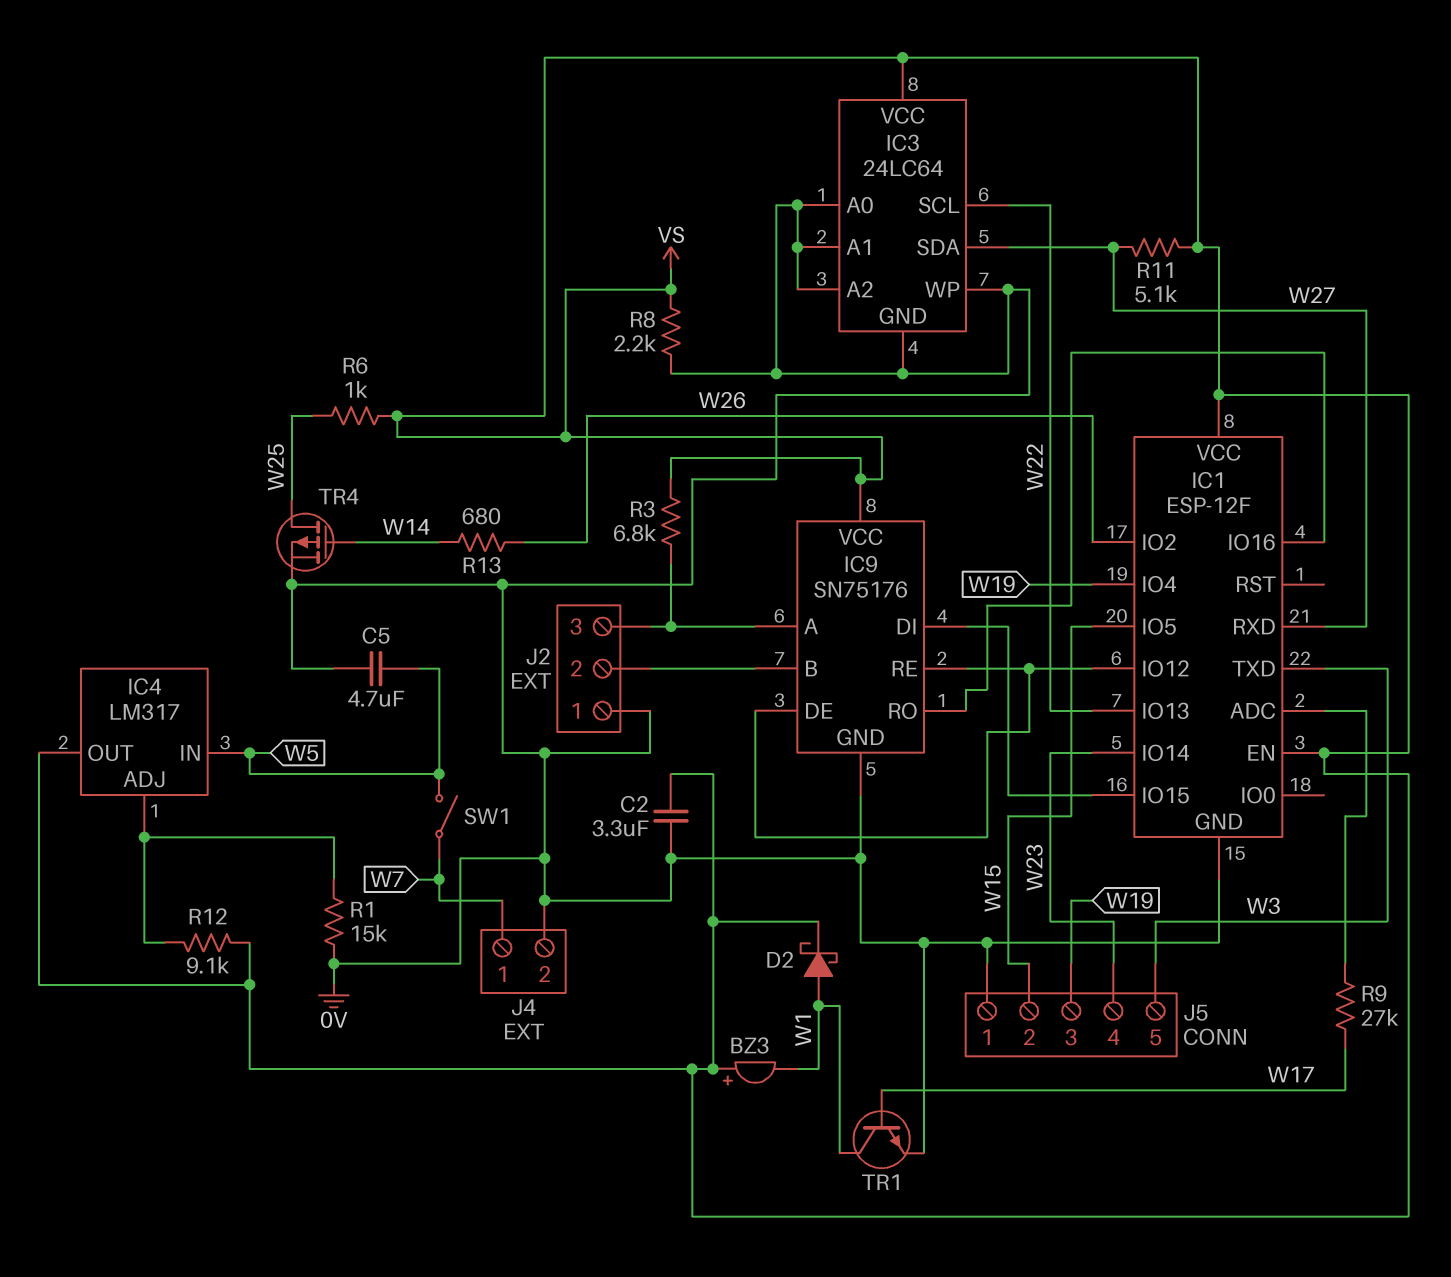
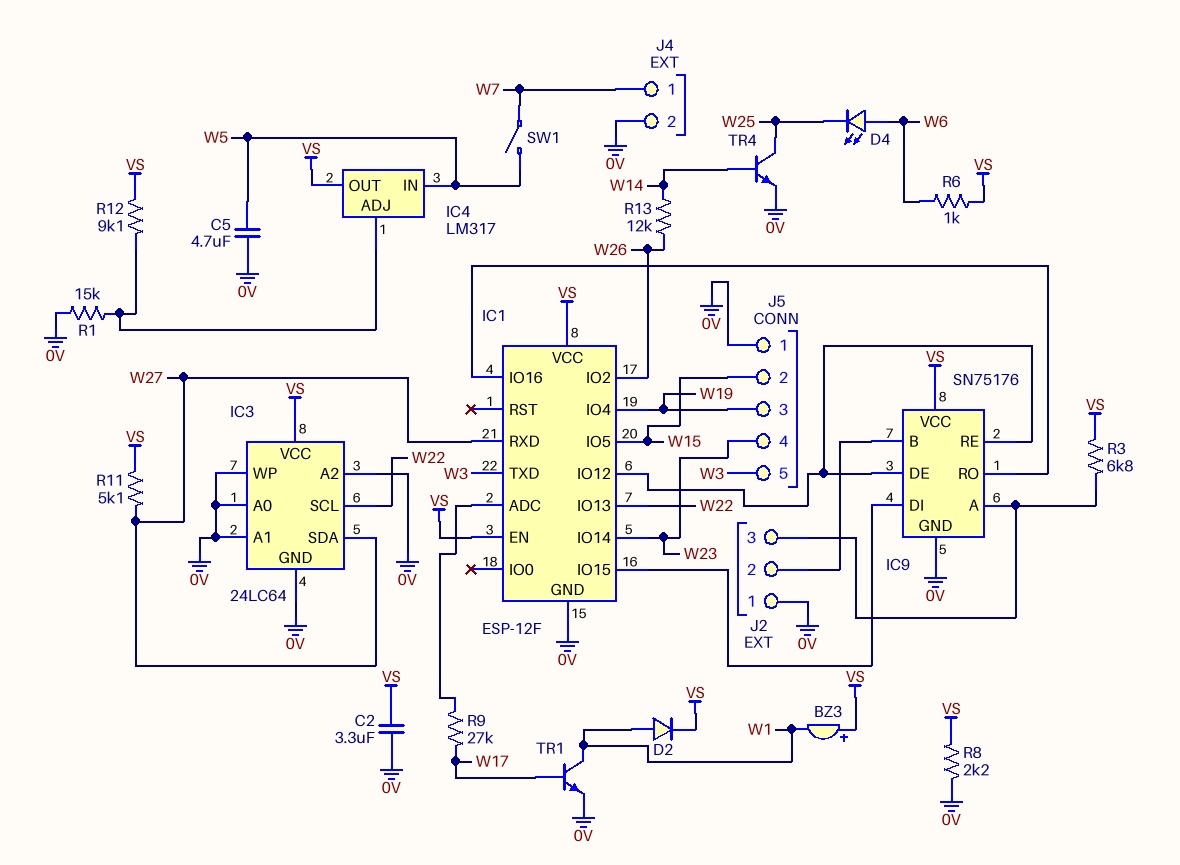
D2: schottky (A W1, K VS) -> diode (A W1, K VS)
D4: none -> LED (A W6, K W25)
R6: 1k (VS, W25) -> 1k (VS, W6)
R13: 680 (W14, W26) -> 12k (W14, W26)
TR4: PMOS (G W14, D W25, S 0V) -> NPN (B W14, C W25, E 0V)

